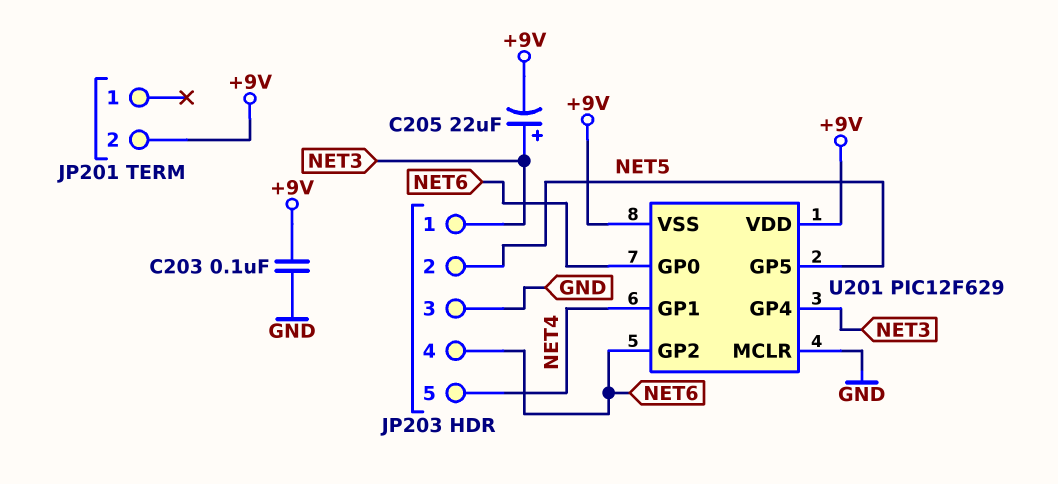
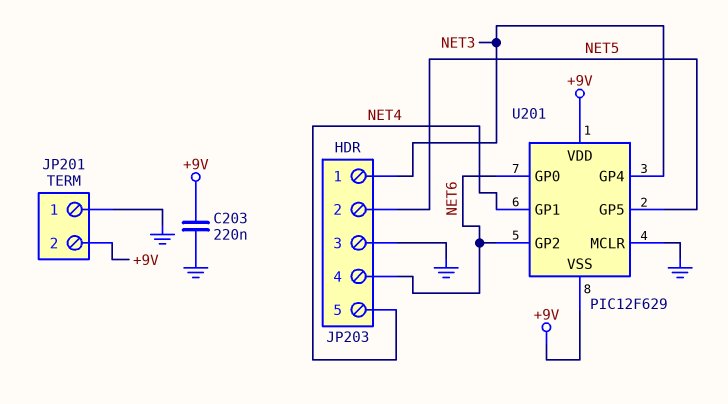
C203: 100nF (+9V, GND) -> 220nF (+9V, GND)
C205: 22uF (plus NET3, minus +9V) -> none
JP201 pin 1: none -> GND

